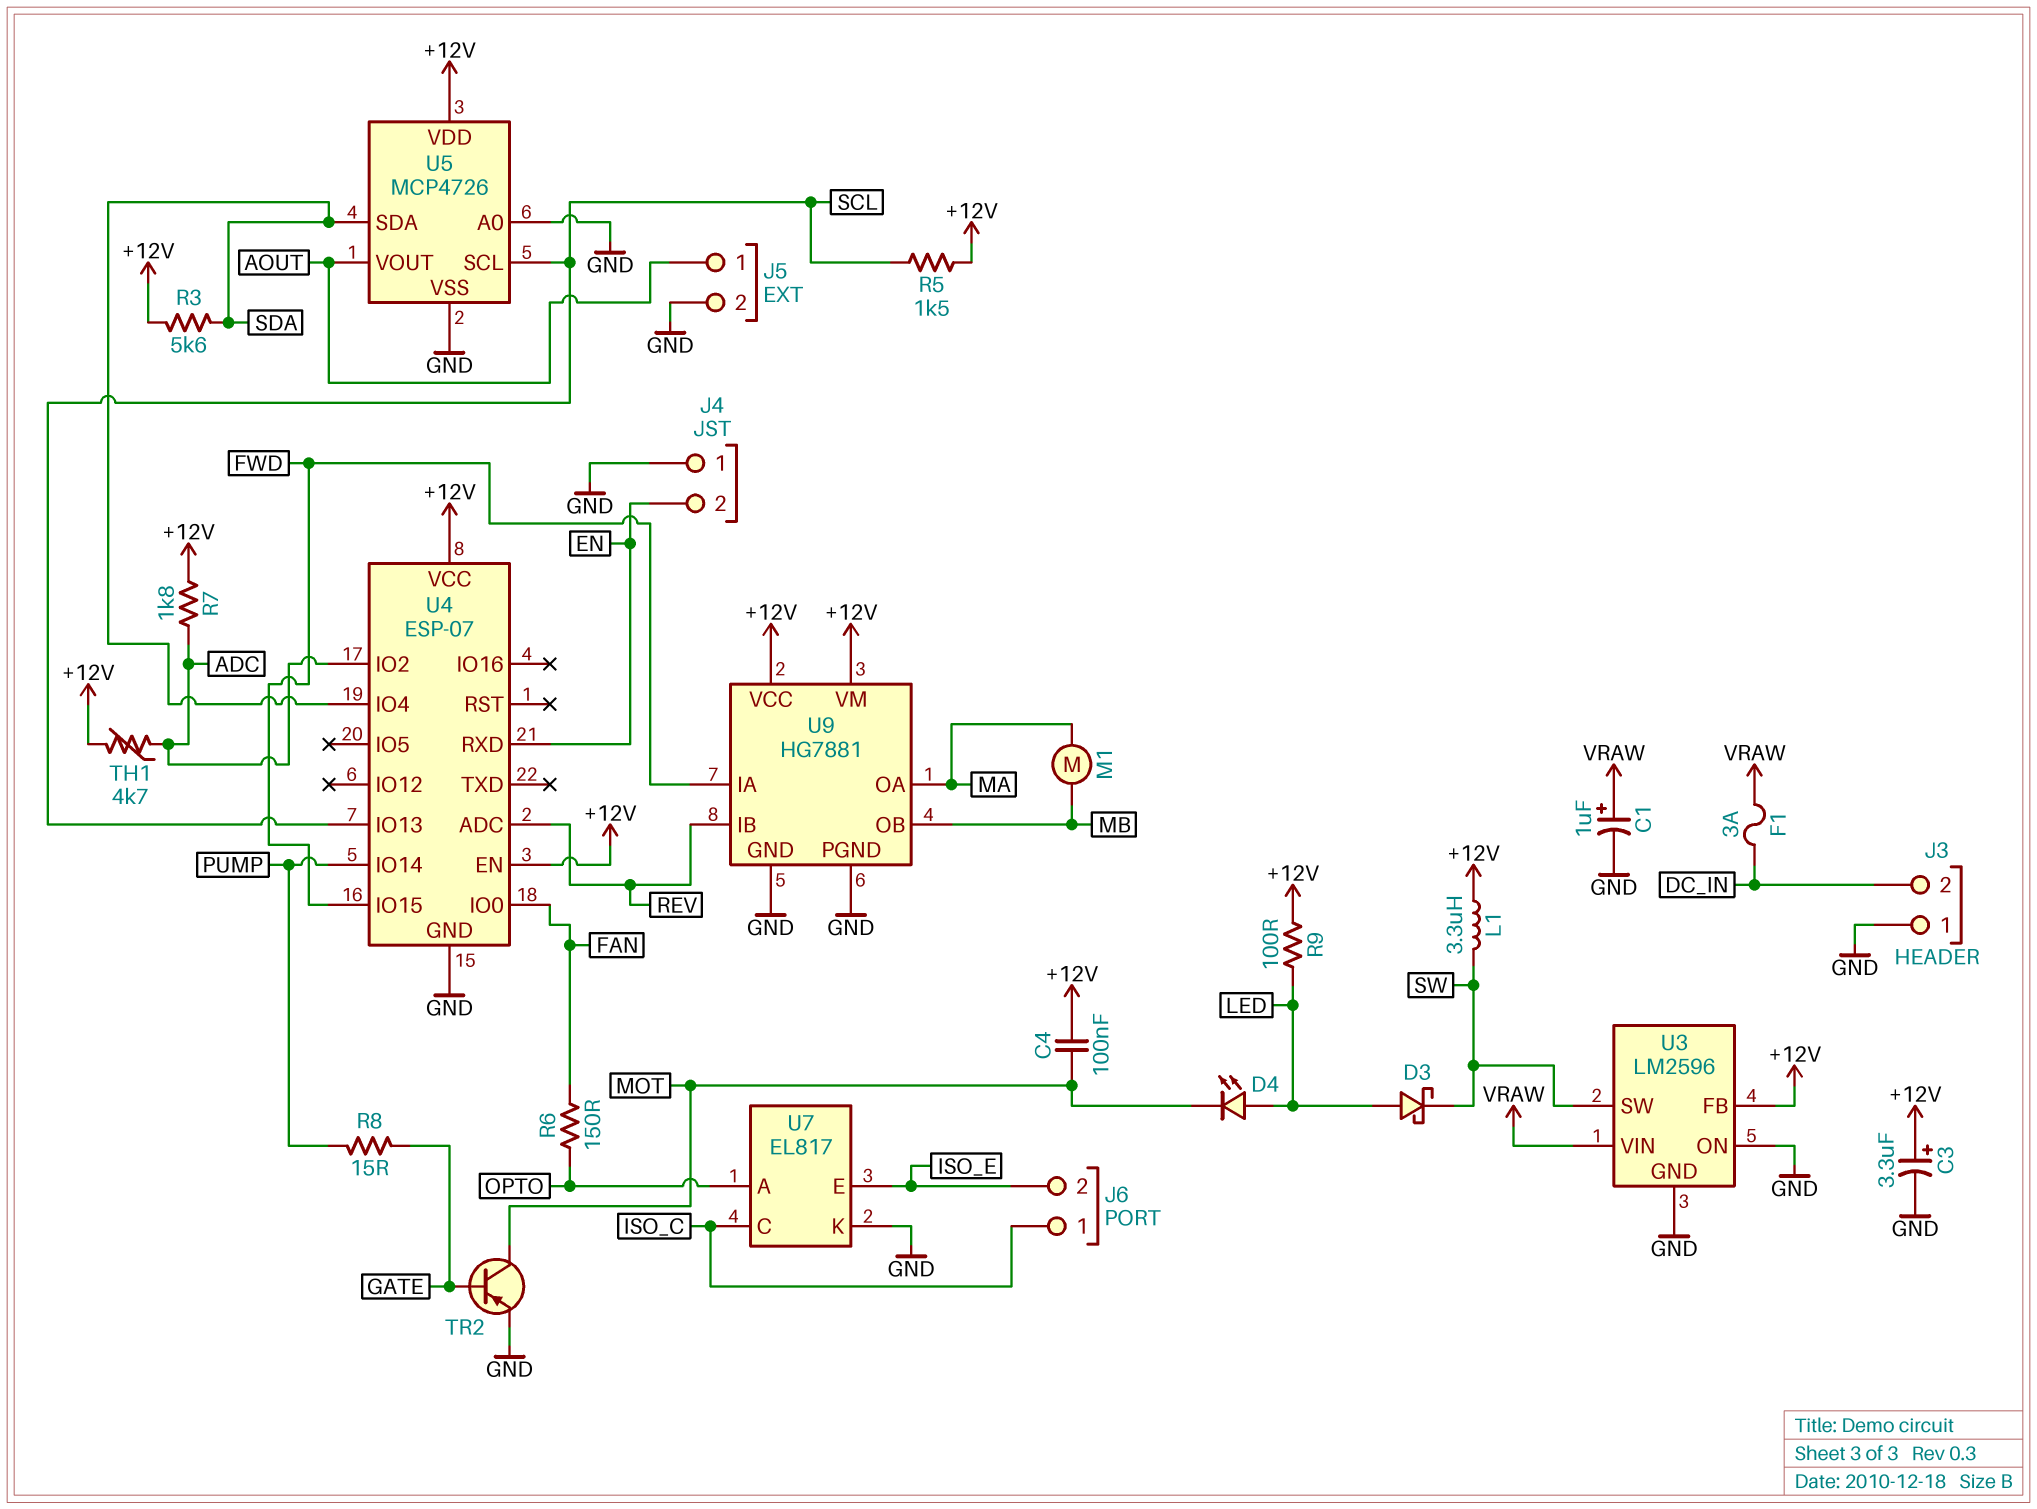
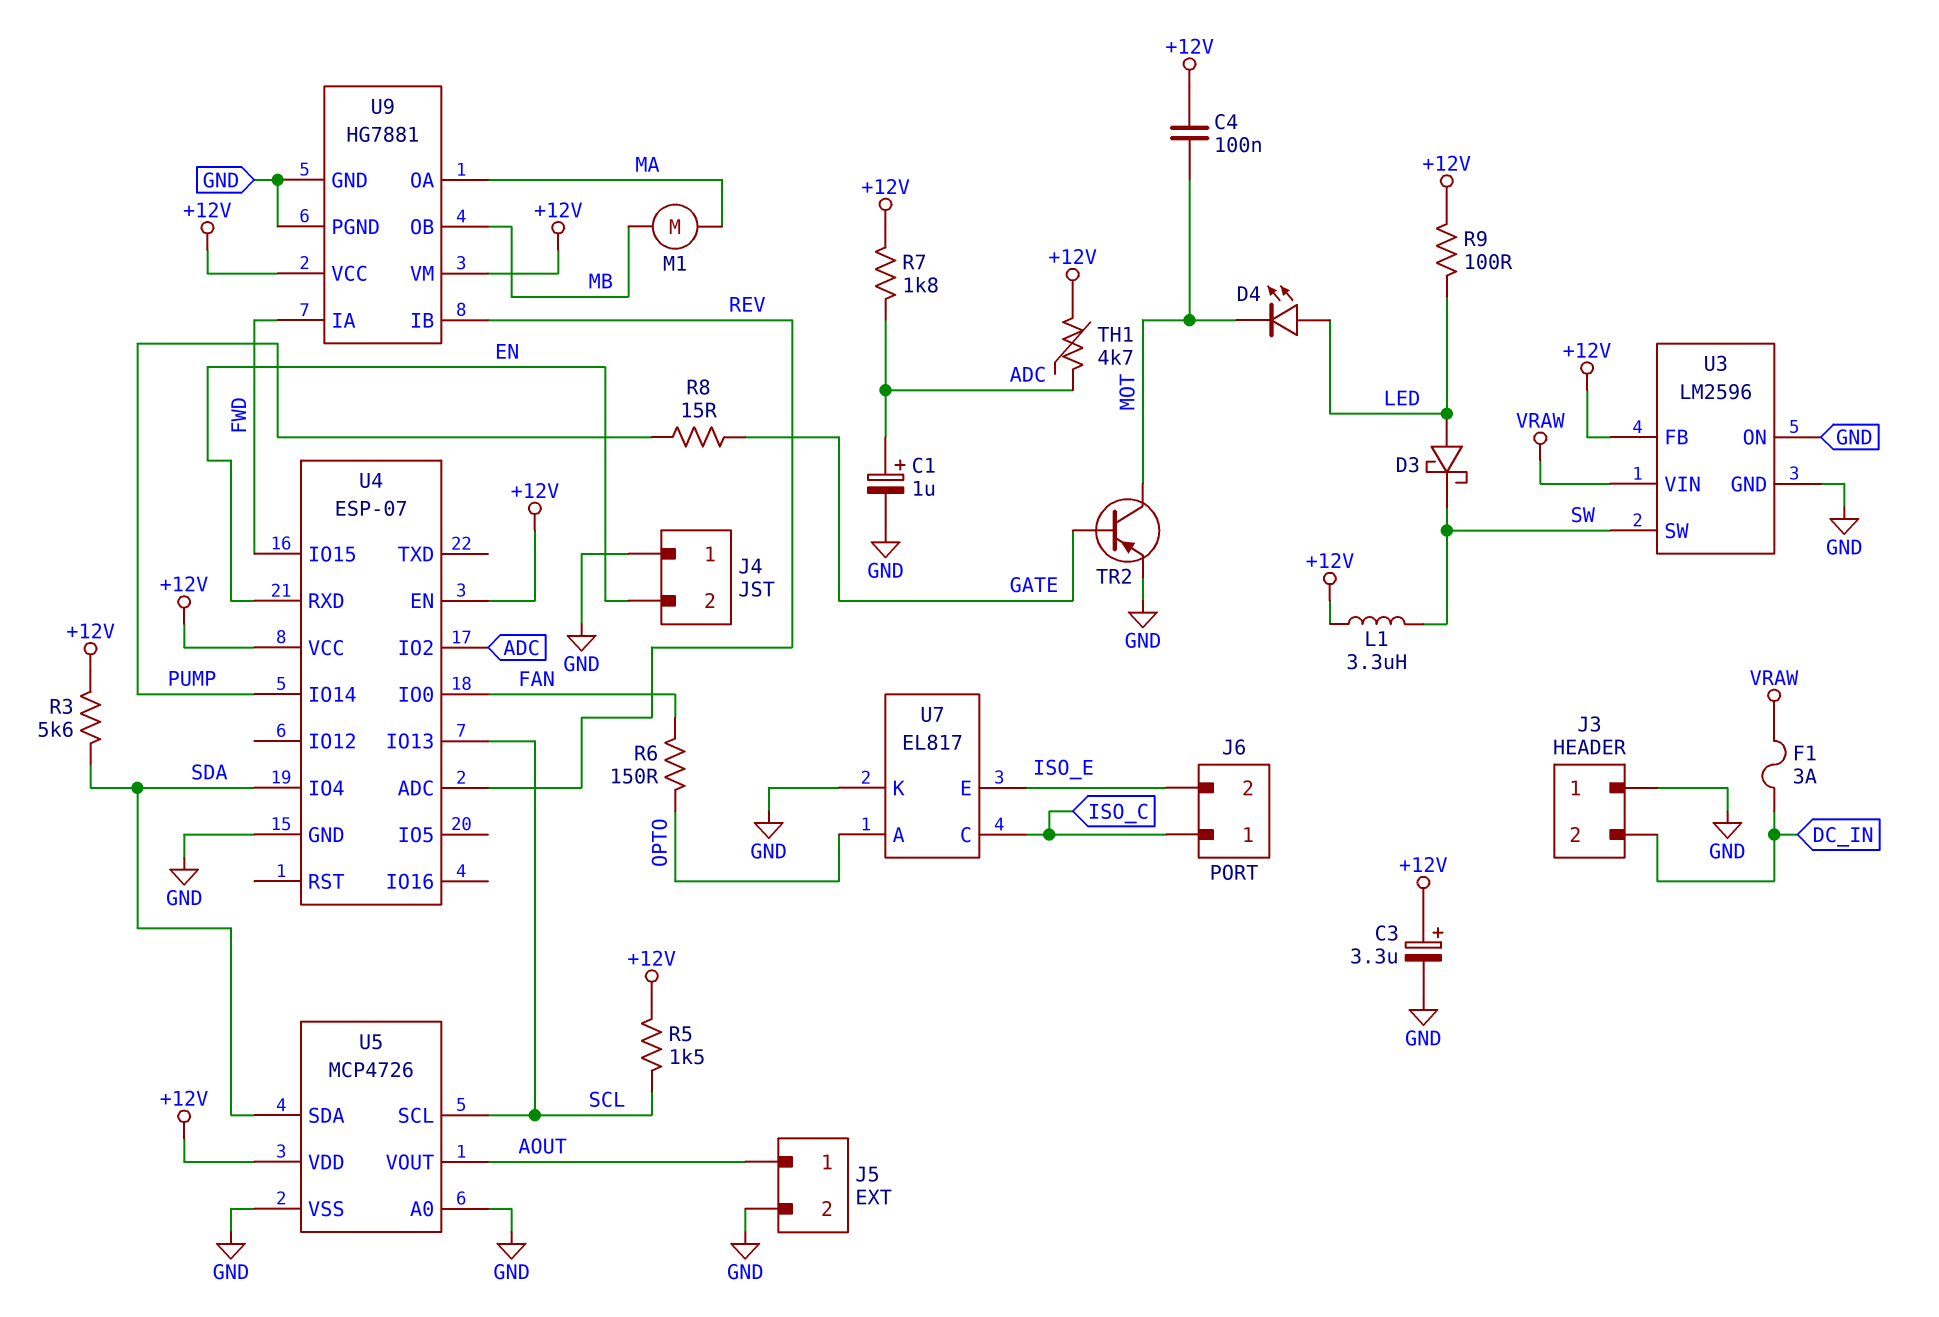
C1: 1uF (plus VRAW, minus GND) -> 1uF (plus ADC, minus GND)

